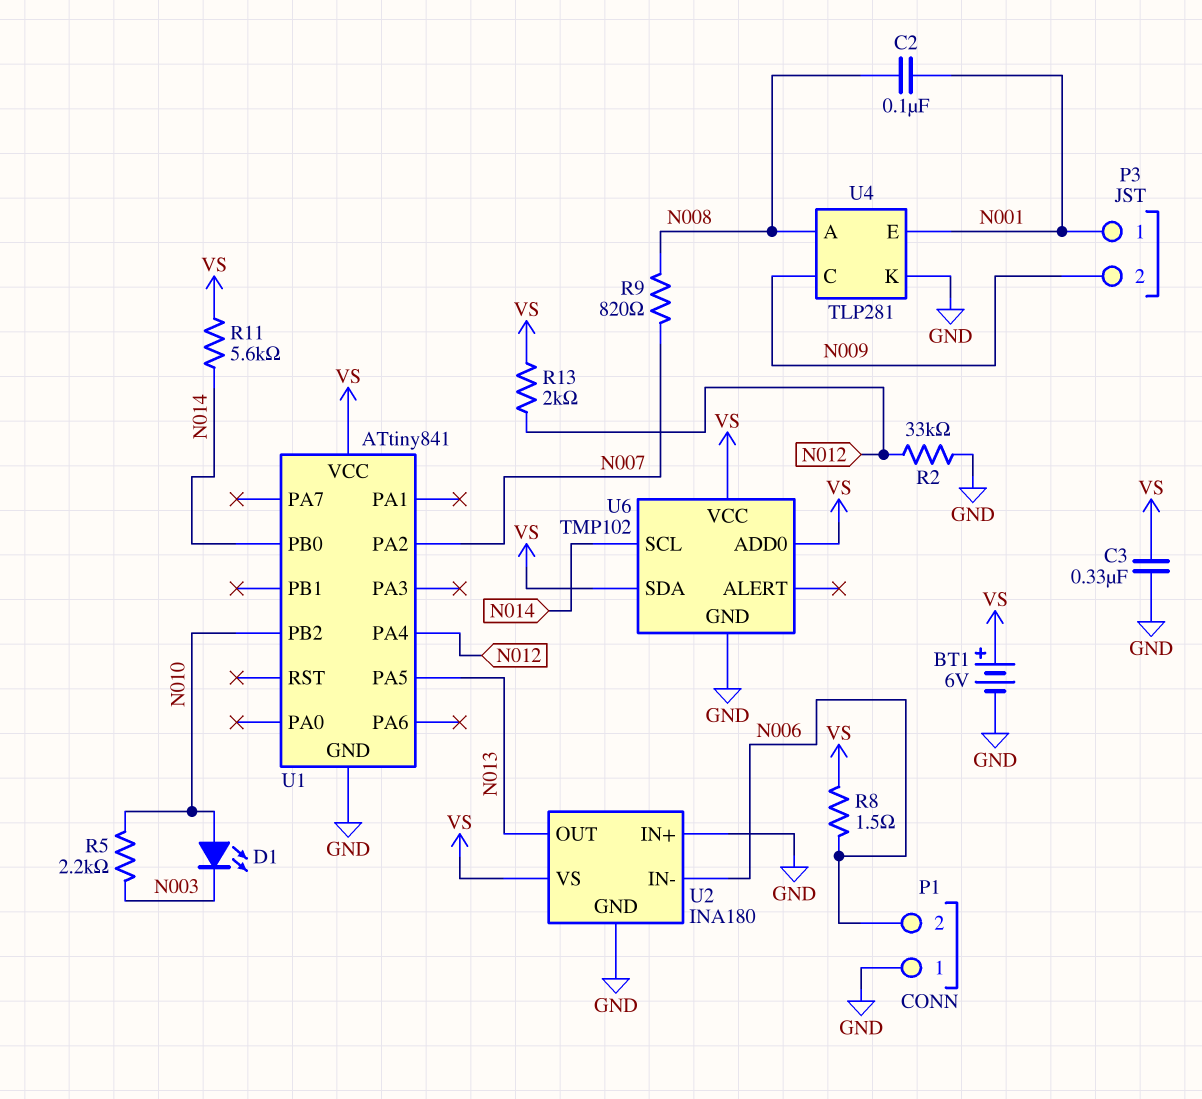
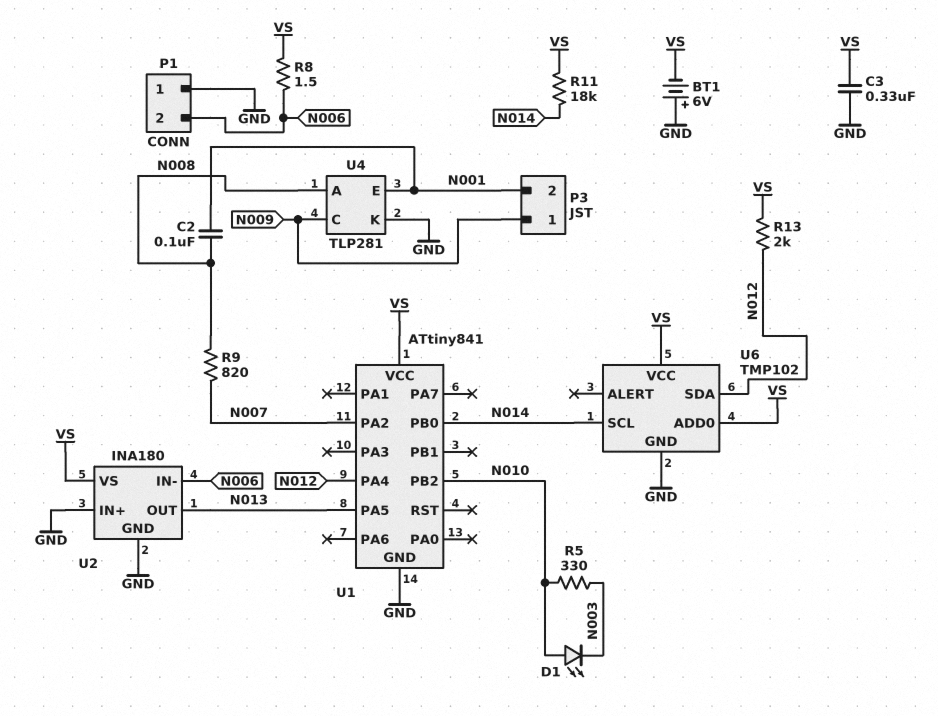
BT1: 6V (plus VS, minus GND) -> 6V (plus GND, minus VS)
P3 pin 1: N001 -> N009
P3 pin 2: N009 -> N001
R2: 33k (GND, N012) -> none
R5: 2.2k (N003, N010) -> 330 (N003, N010)
R11: 5.6k (N014, VS) -> 18k (N014, VS)
U6 pin SDA: VS -> N012

